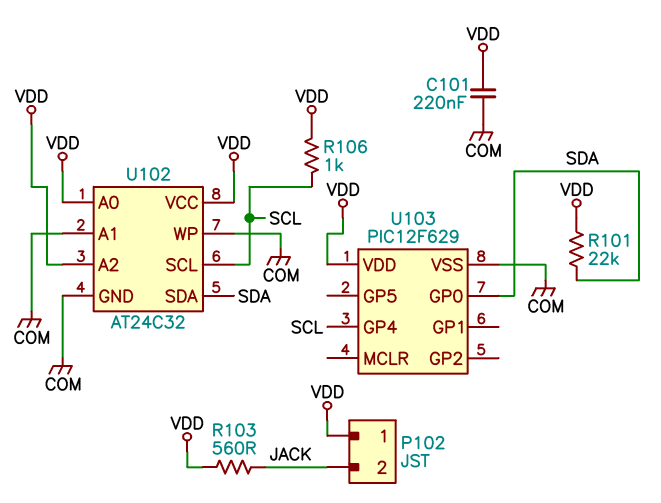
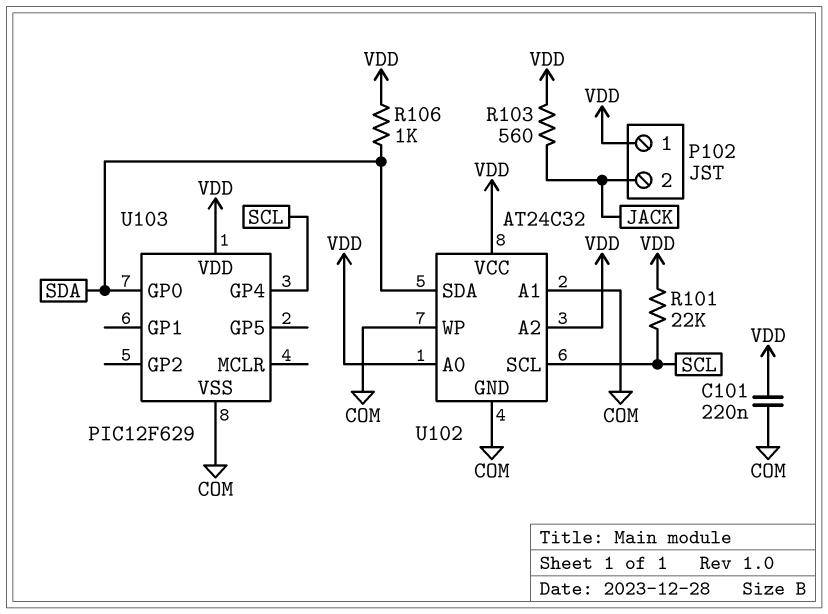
R101: 22k (SDA, VDD) -> 22k (SCL, VDD)
R106: 1k (SCL, VDD) -> 1k (SDA, VDD)

